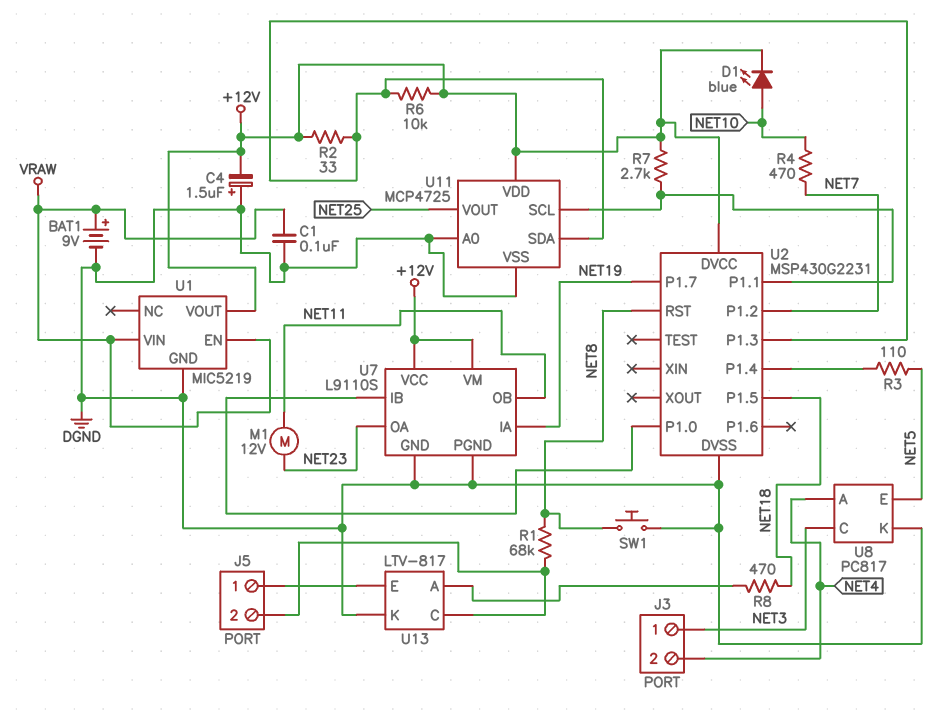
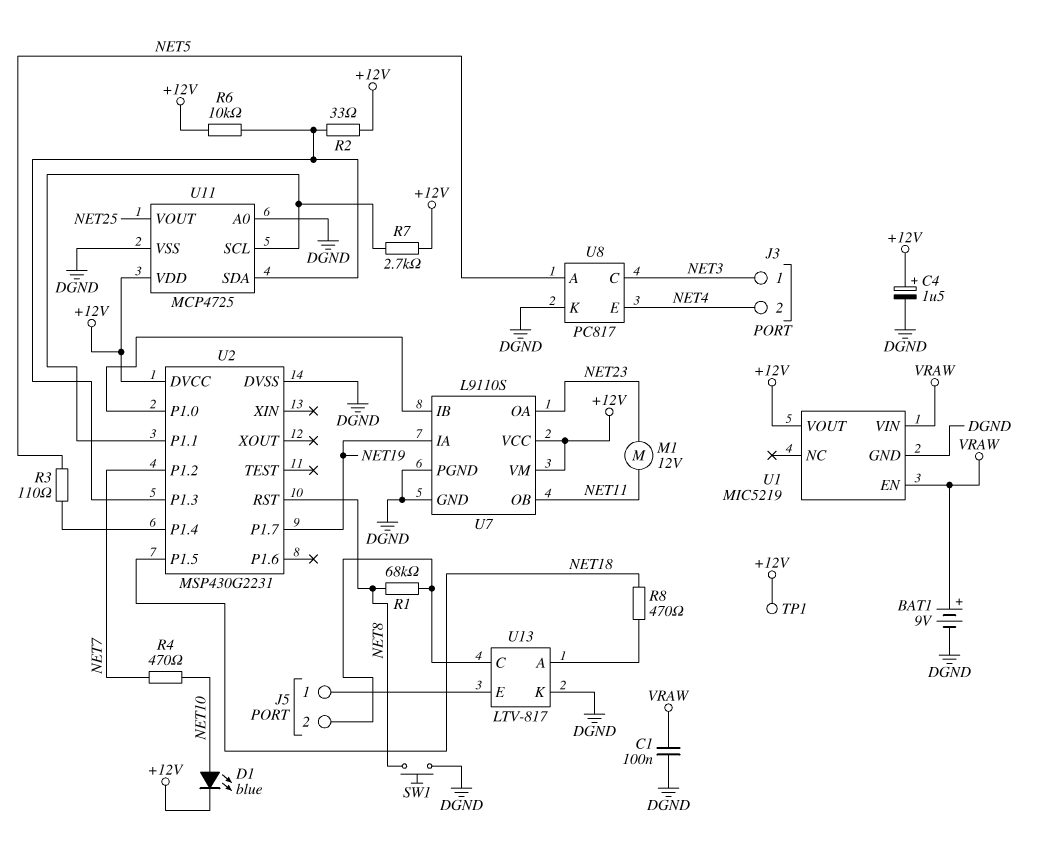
C4: 1.5uF (plus DGND, minus +12V) -> 1.5uF (plus +12V, minus DGND)
TP1: none -> test point (+12V)
U8 pin A: NET4 -> NET5
U8 pin E: NET5 -> NET4

